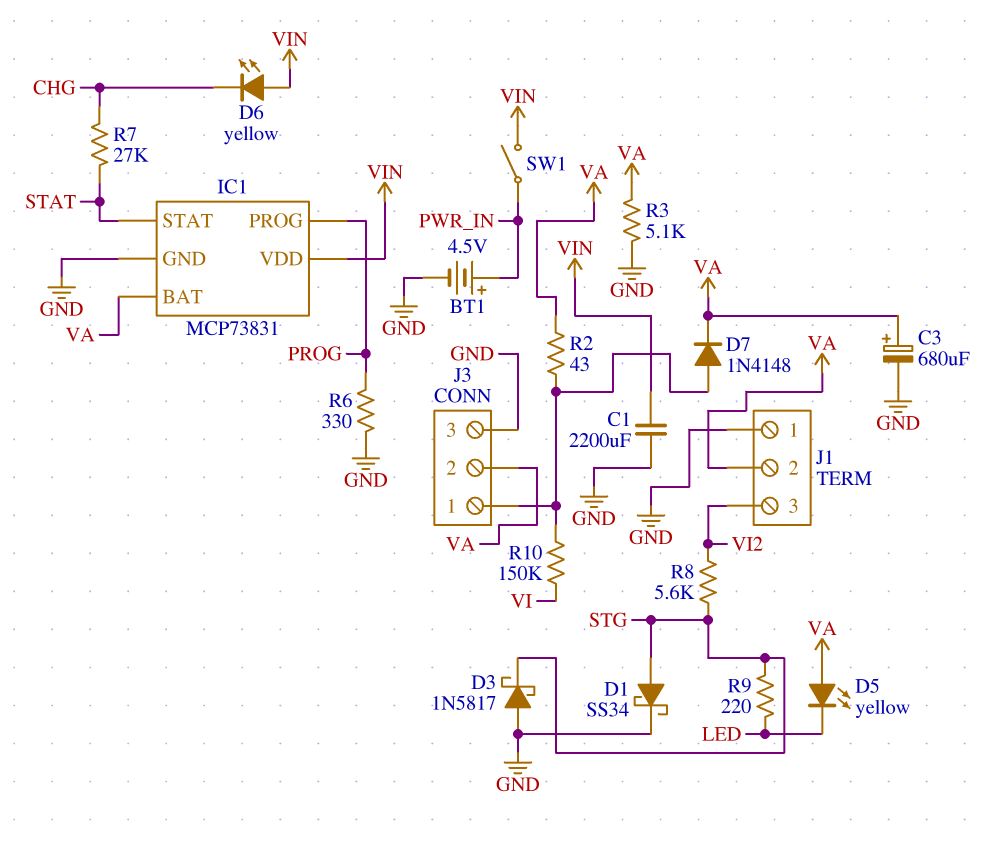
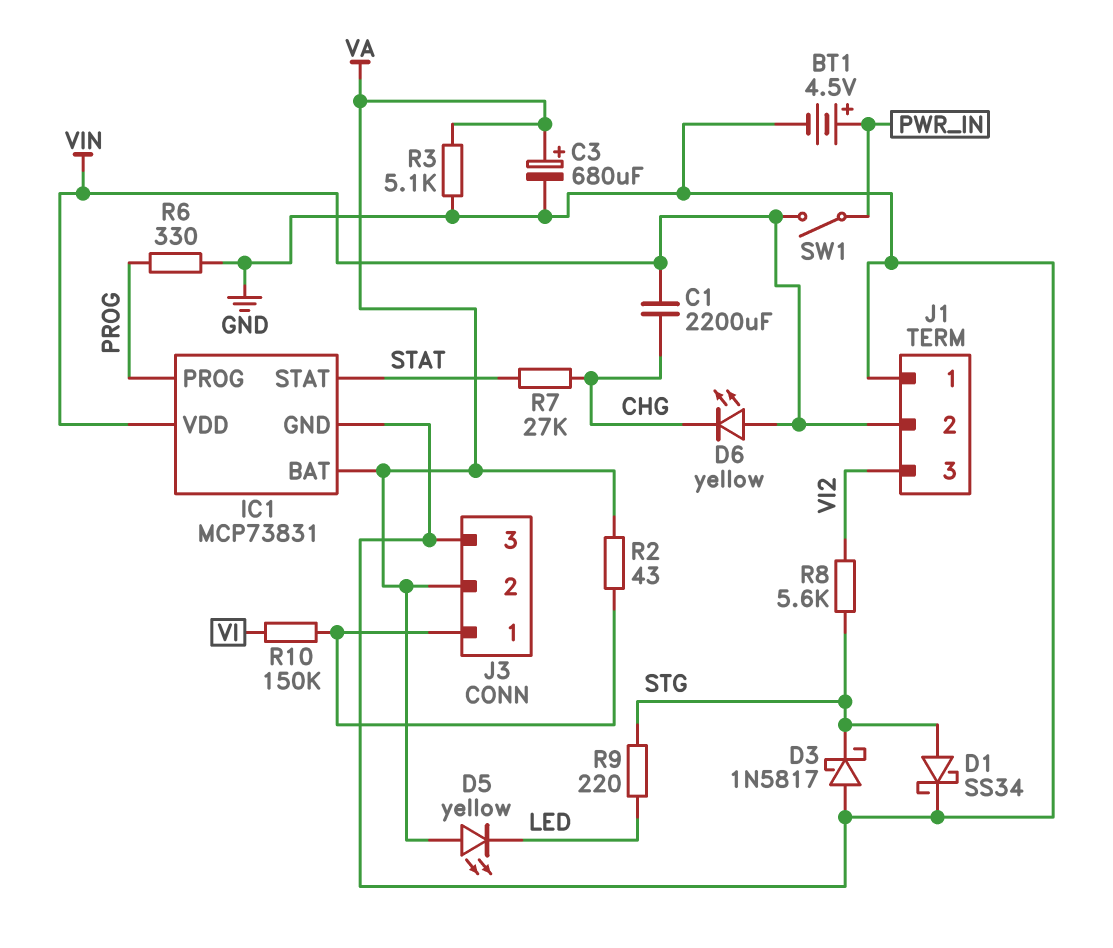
C1: 2200uF (GND, VIN) -> 2200uF (CHG, VIN)
D7: diode 1N4148 (A J3/1, K VA) -> none
J1 pin 2: VA -> VIN

